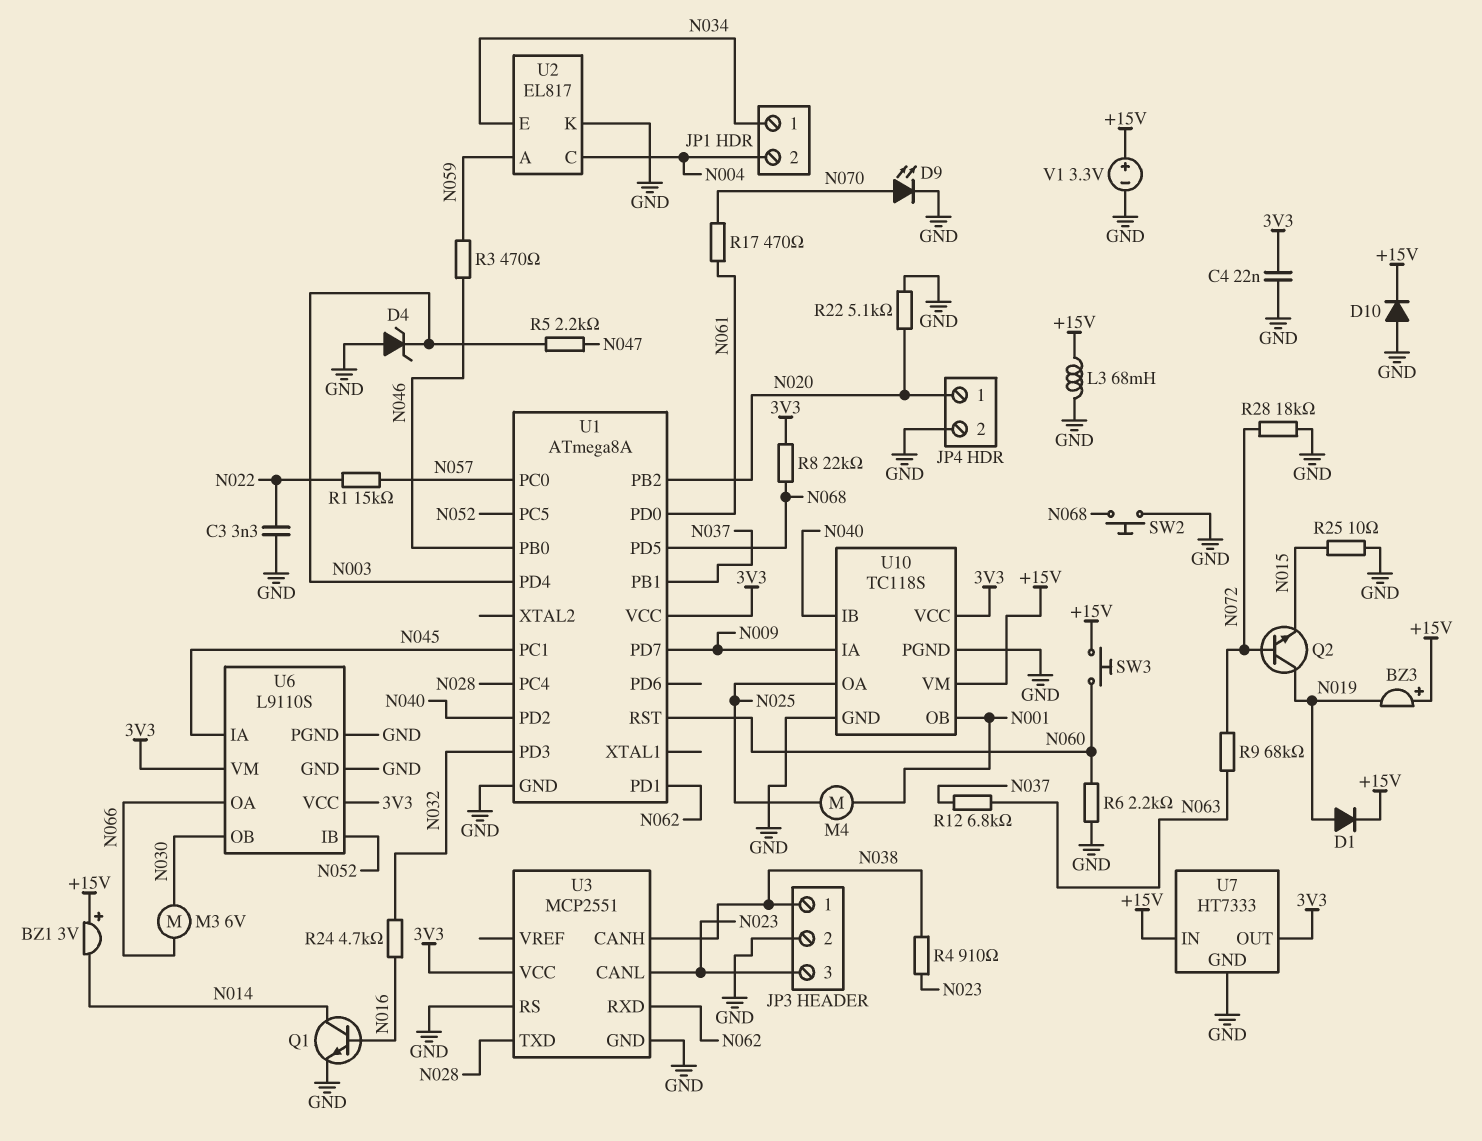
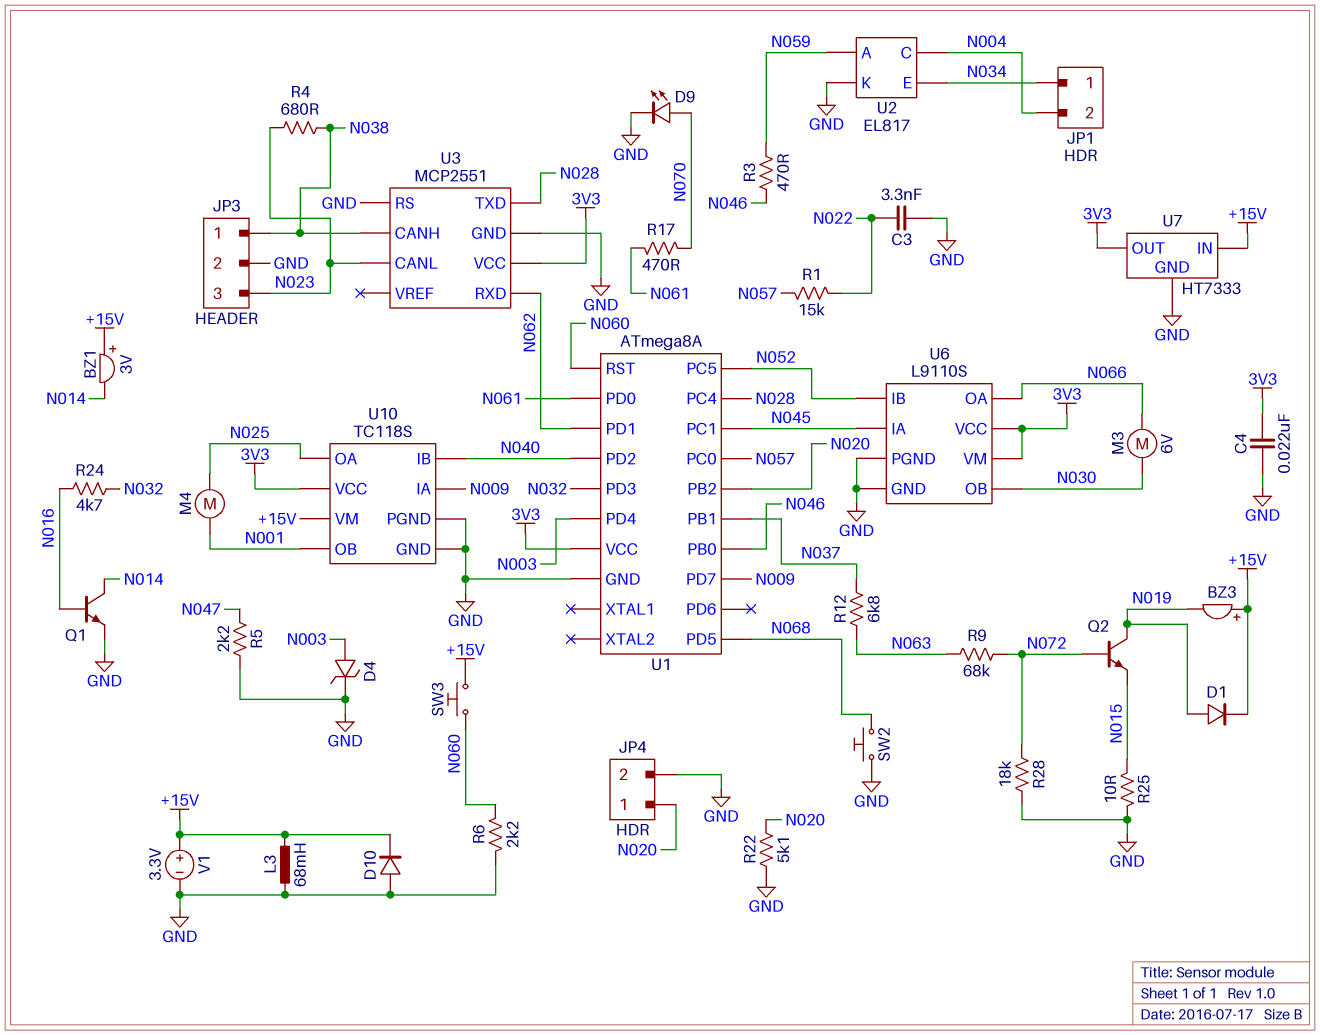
D4: zener (A GND, K N003) -> zener (A N003, K GND)
R4: 910 (N023, N038) -> 680 (N023, N038)
R5: 2.2k (N003, N047) -> 2.2k (GND, N047)
R8: 22k (3V3, N068) -> none

